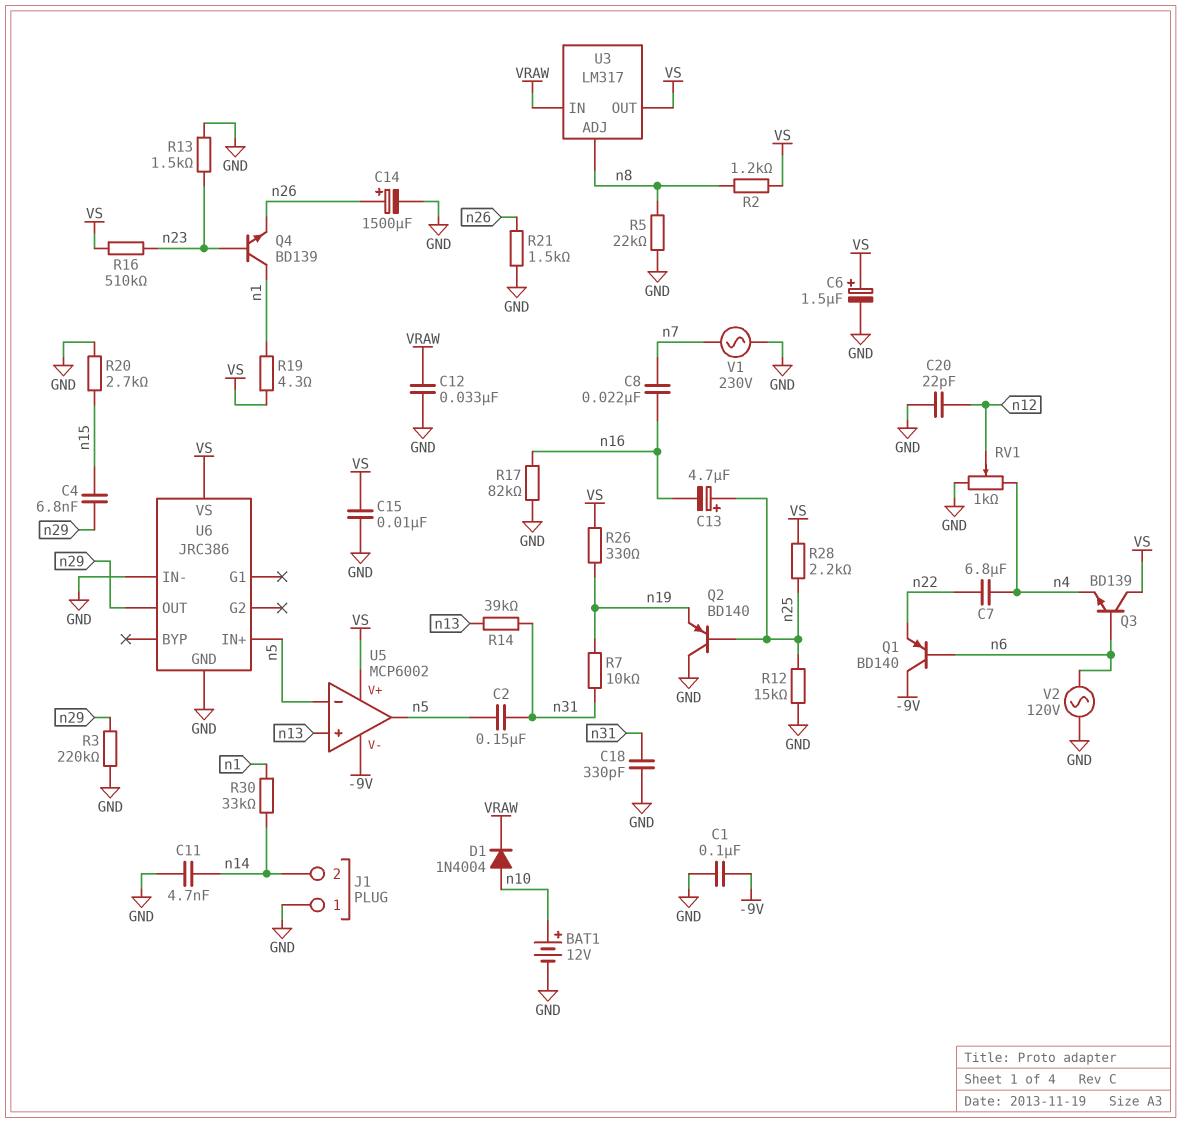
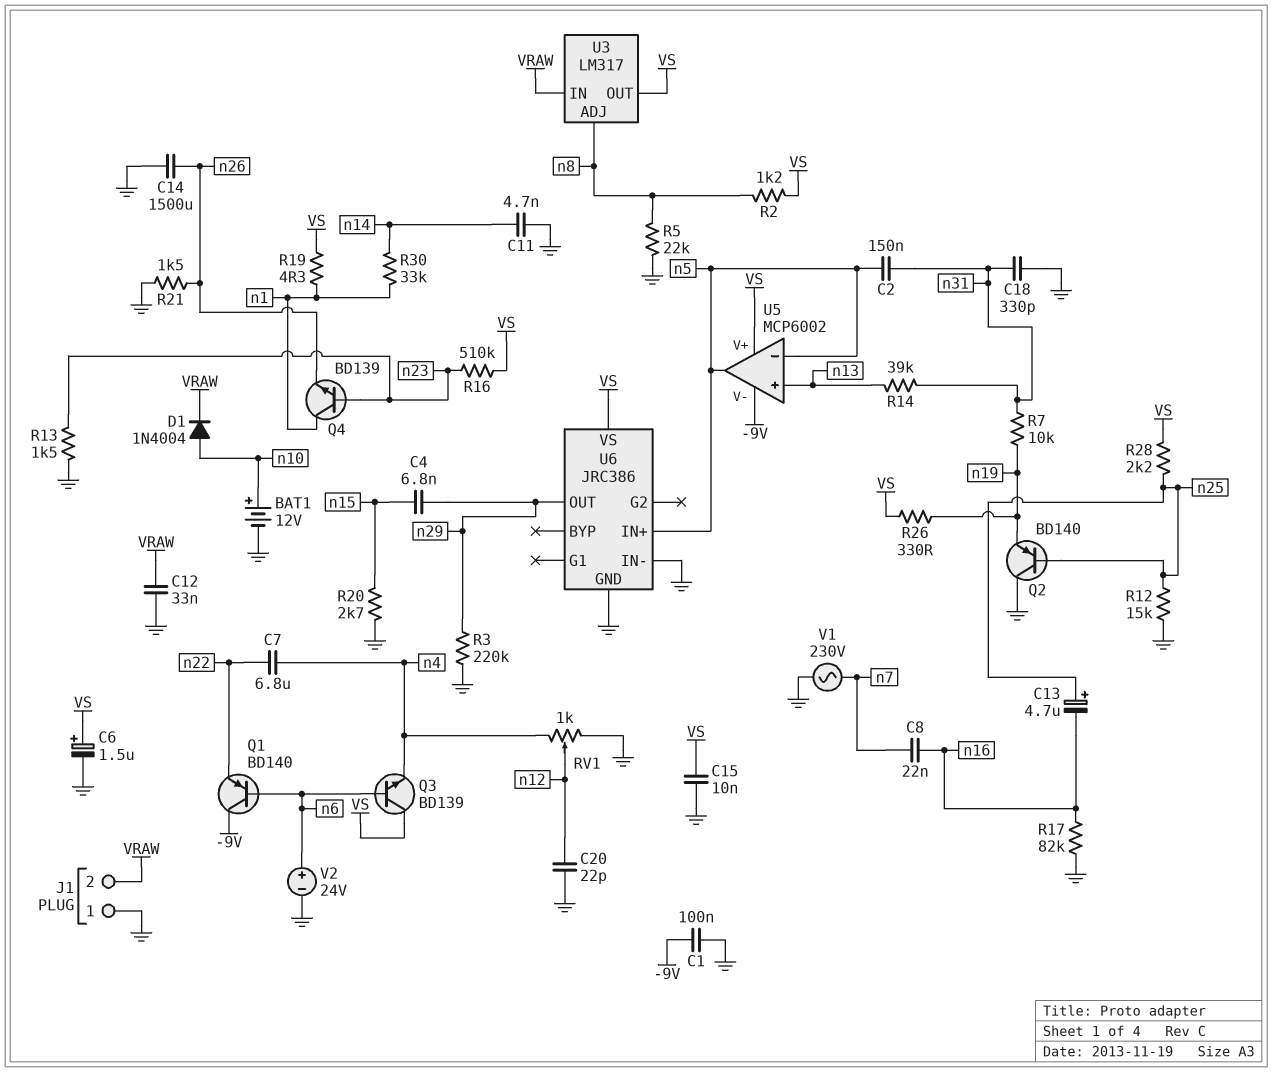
C14: 1500uF (plus n26, minus GND) -> 1500uF (GND, n26)
J1 pin 2: n14 -> VRAW
V2: AC 120V (GND, n6) -> 24V (plus n6, minus GND)

